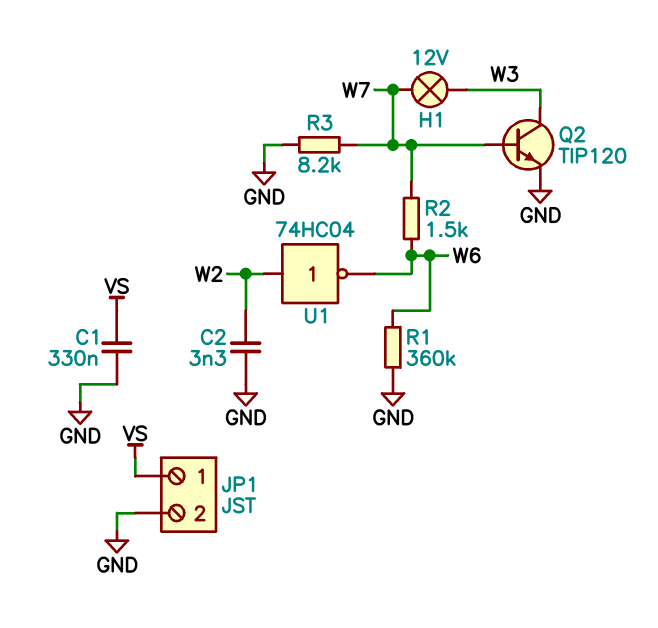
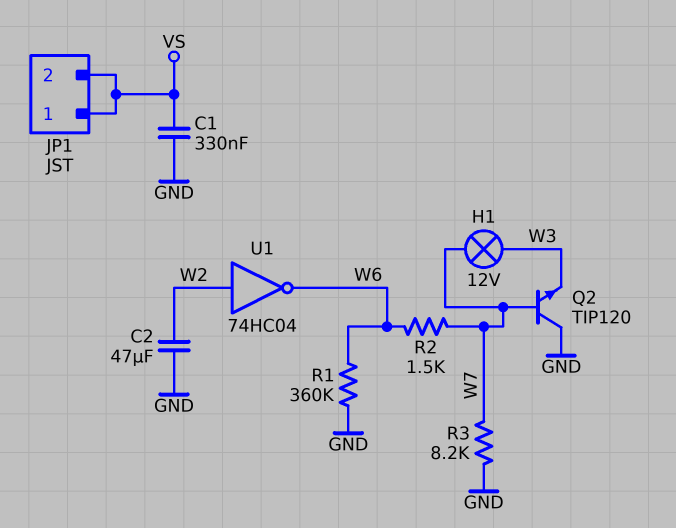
C2: 3.3nF (GND, W2) -> 47uF (GND, W2)
JP1 pin 2: GND -> VS
Q2: NPN TIP120 (B W7, C W3, E GND) -> NPN TIP120 (B W7, C GND, E W3)

